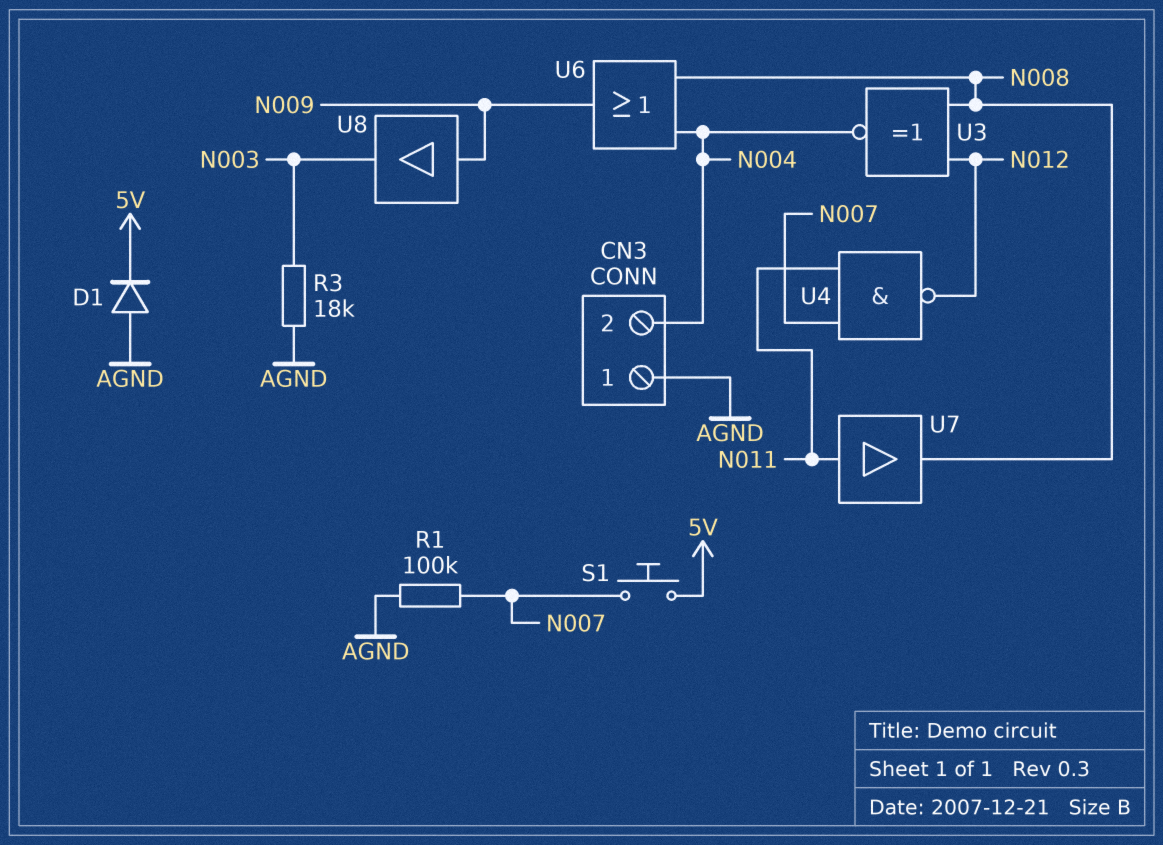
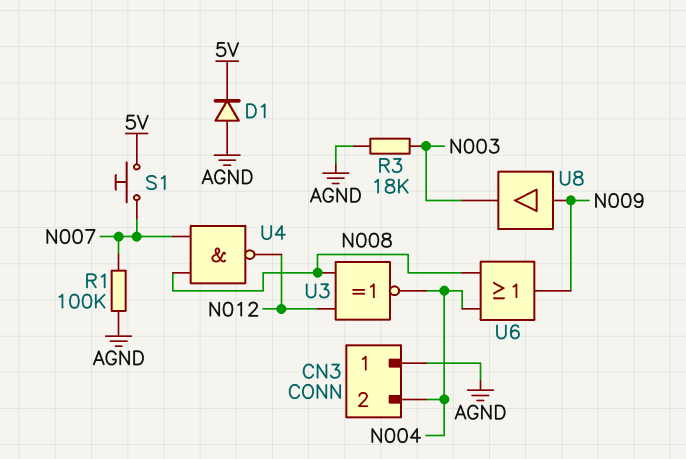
U4: NAND (in N007, in N011, out N012) -> NAND (in N007, in N008, out N012)
U7: buffer (in N011, out N008) -> none

